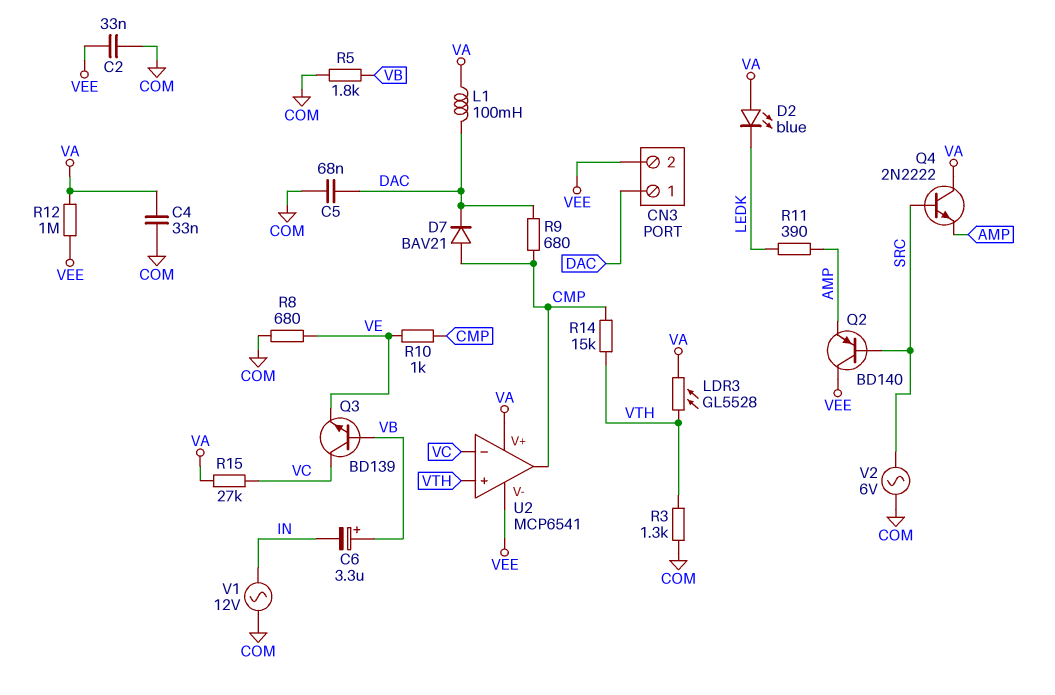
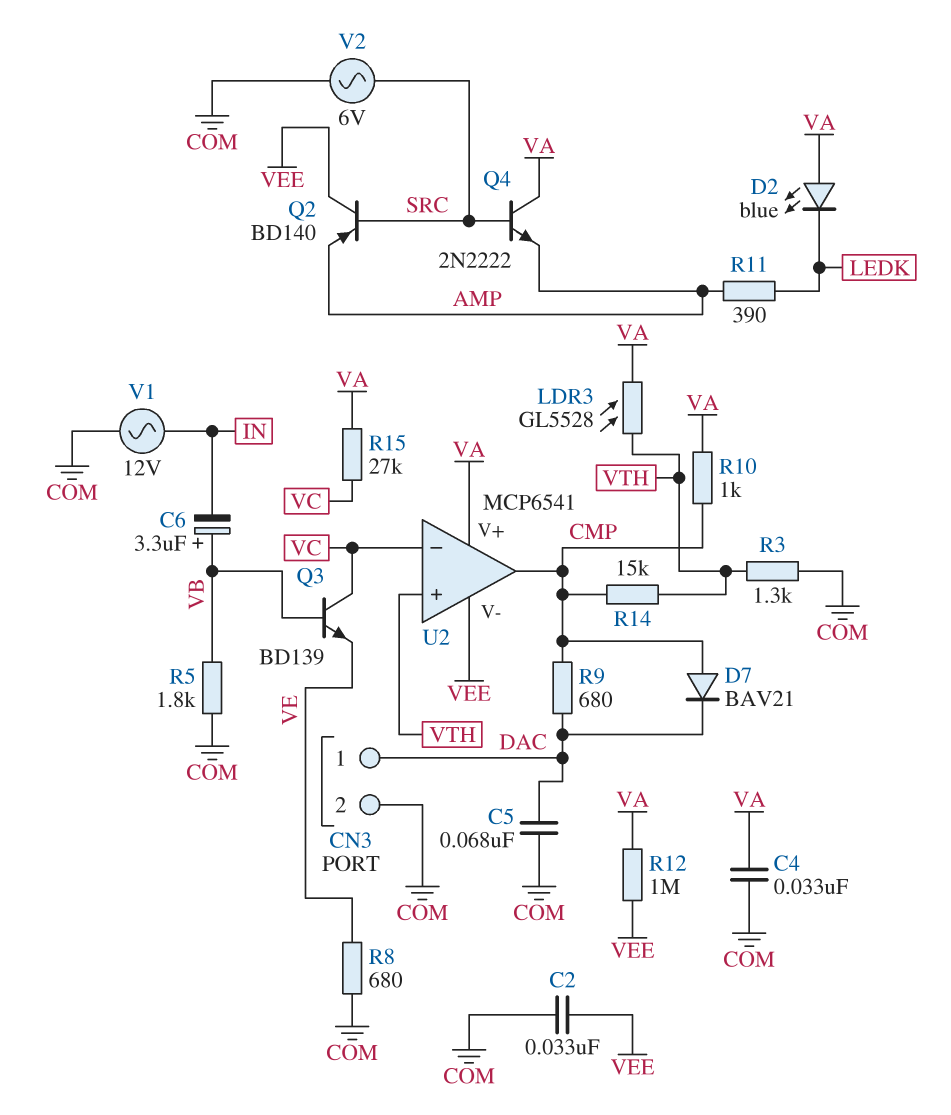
CN3 pin 2: VEE -> COM
L1: 100mH (DAC, VA) -> none
R10: 1k (CMP, VE) -> 1k (CMP, VA)

